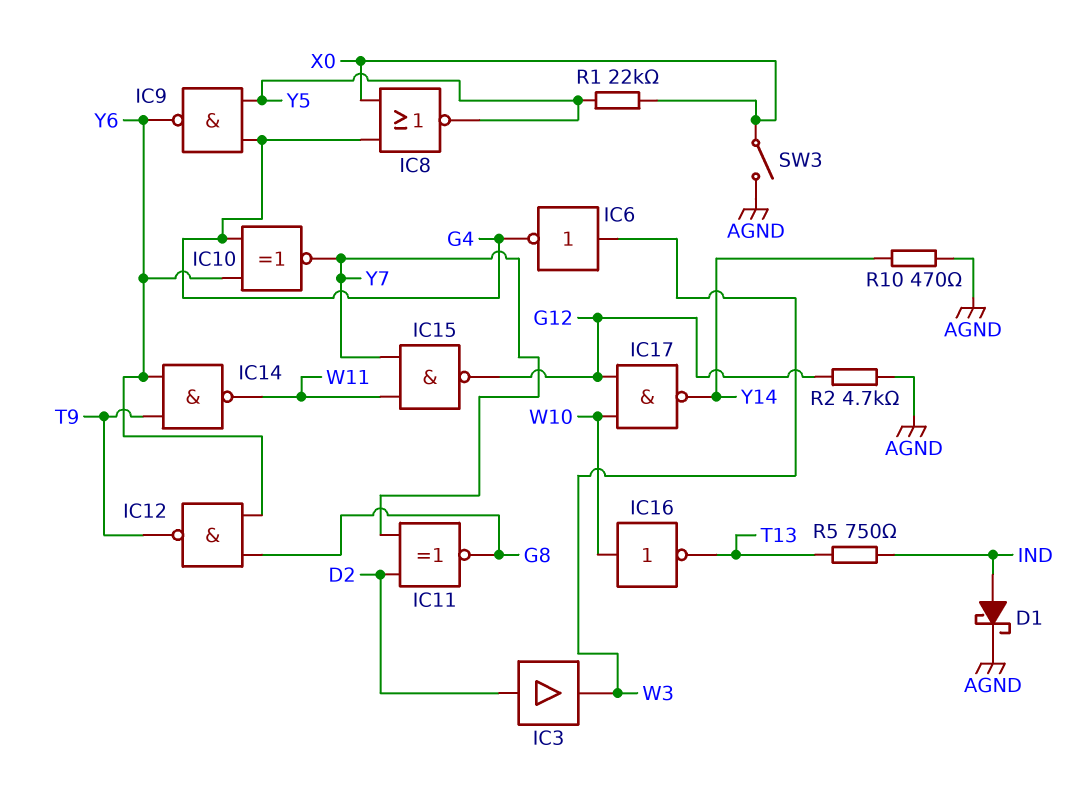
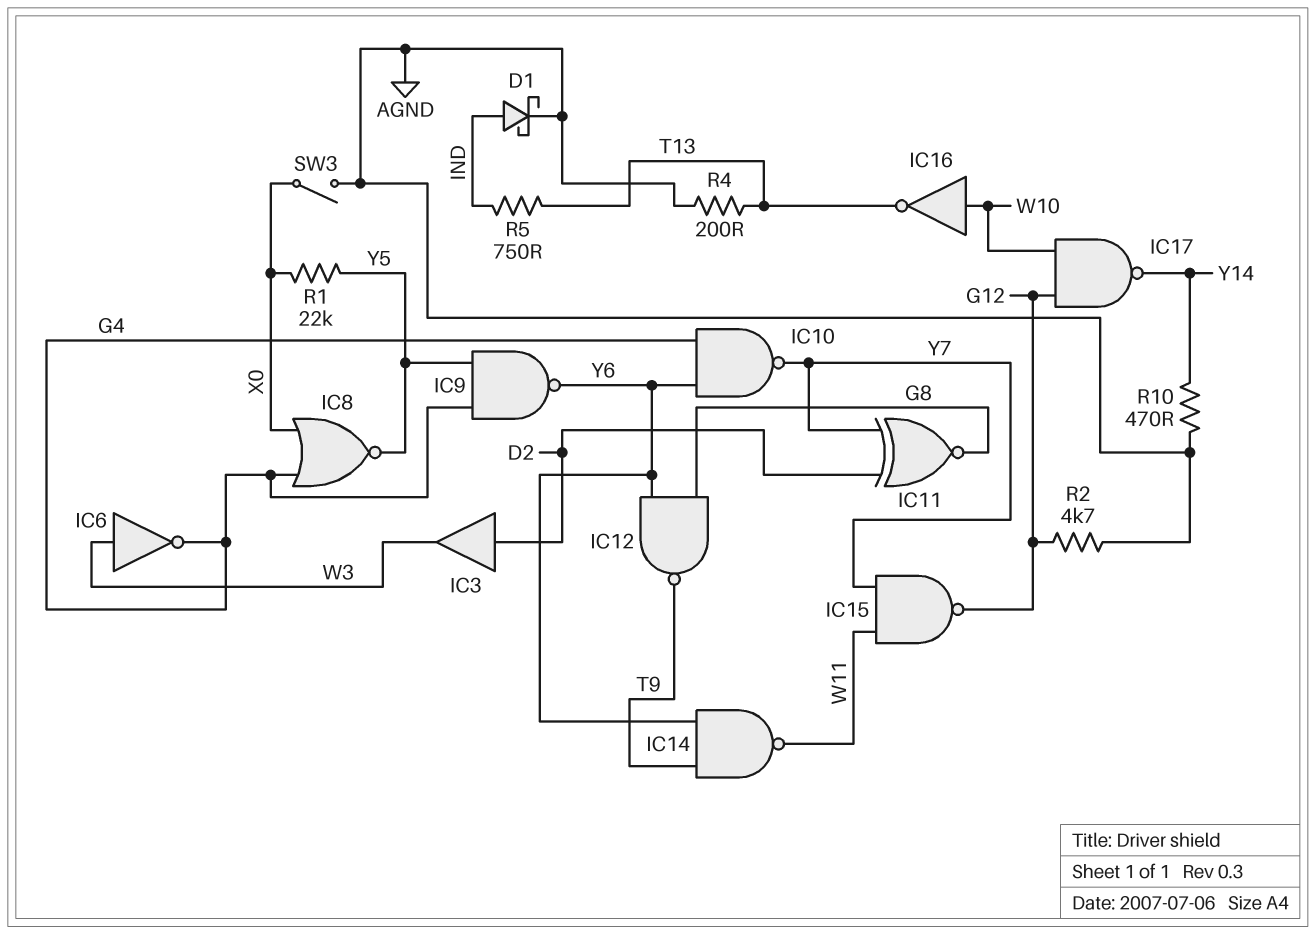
IC10: XNOR (in G4, in Y6, out Y7) -> NAND (in G4, in Y6, out Y7)
R4: none -> 200 (AGND, T13)

